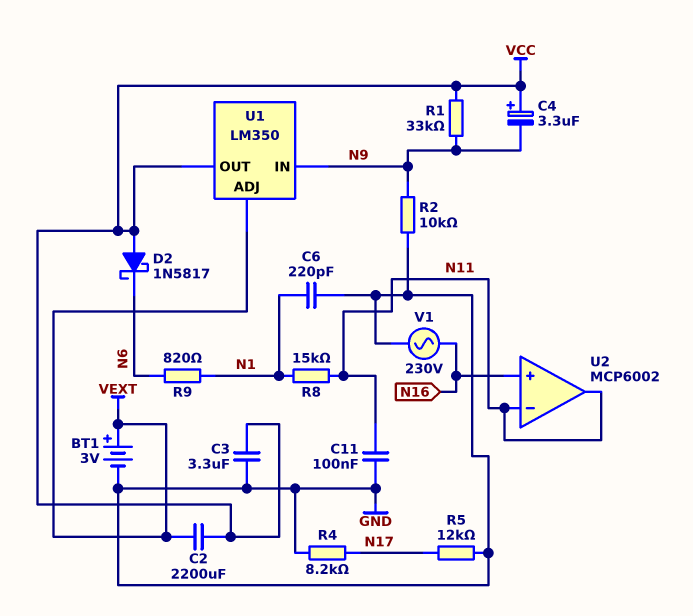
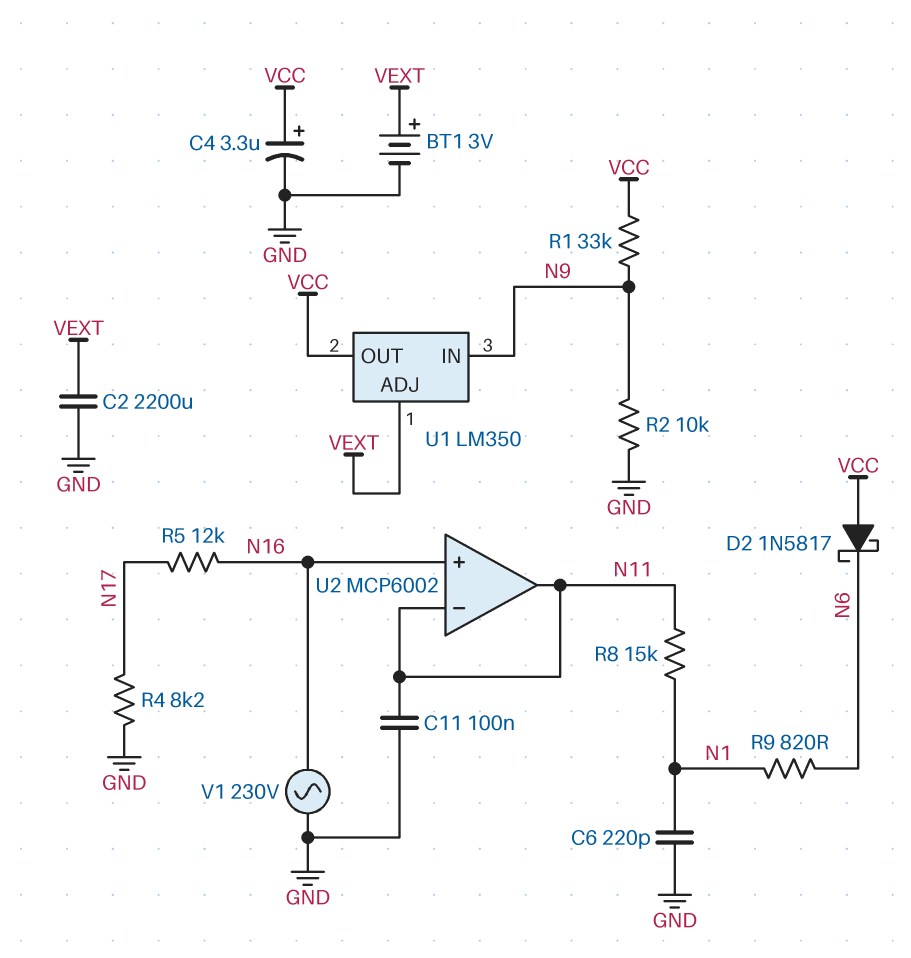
C2: 2200uF (VCC, VEXT) -> 2200uF (GND, VEXT)
C3: 3.3uF (GND, VCC) -> none
C4: 3.3uF (plus VCC, minus N9) -> 3.3uF (plus VCC, minus GND)
R5: 12k (GND, N17) -> 12k (N16, N17)

